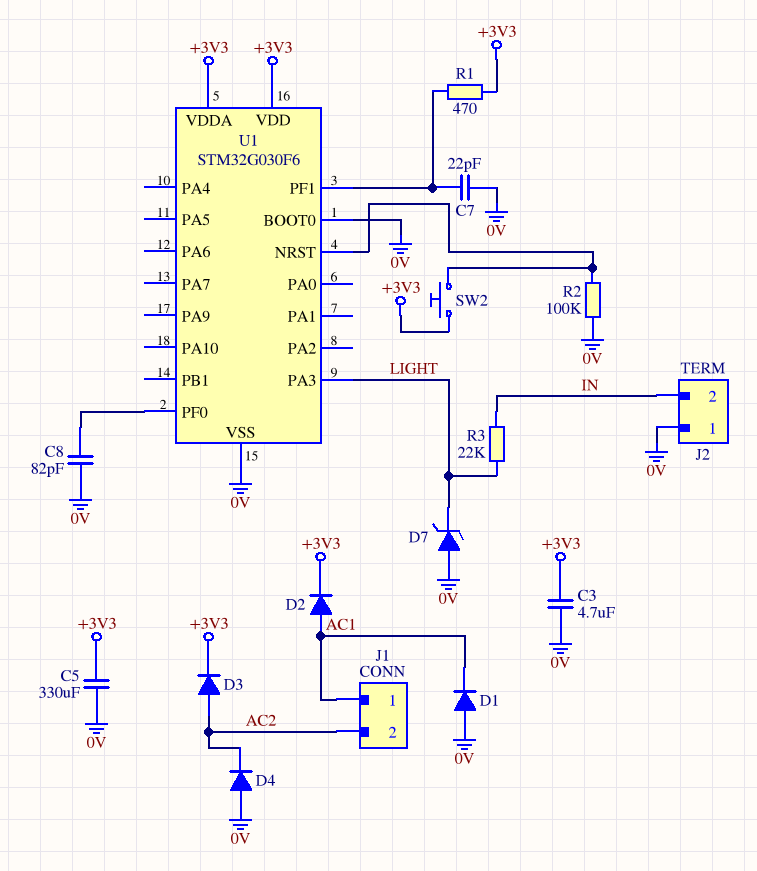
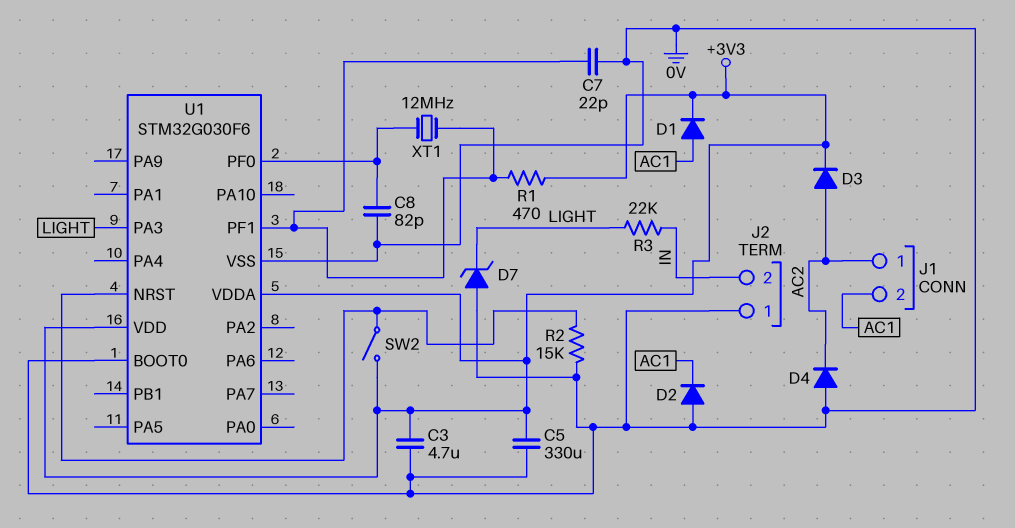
D1: diode (A 0V, K AC1) -> diode (A AC1, K +3V3)
D2: diode (A AC1, K +3V3) -> diode (A 0V, K AC1)
J1 pin 1: AC1 -> AC2
J1 pin 2: AC2 -> AC1
R2: 100k (0V, U1/NRST) -> 15k (0V, U1/NRST)
SW2: button (+3V3, U1/NRST) -> switch (+3V3, U1/NRST)
XT1: none -> 12MHz (U1/PF0, U1/PF1)

